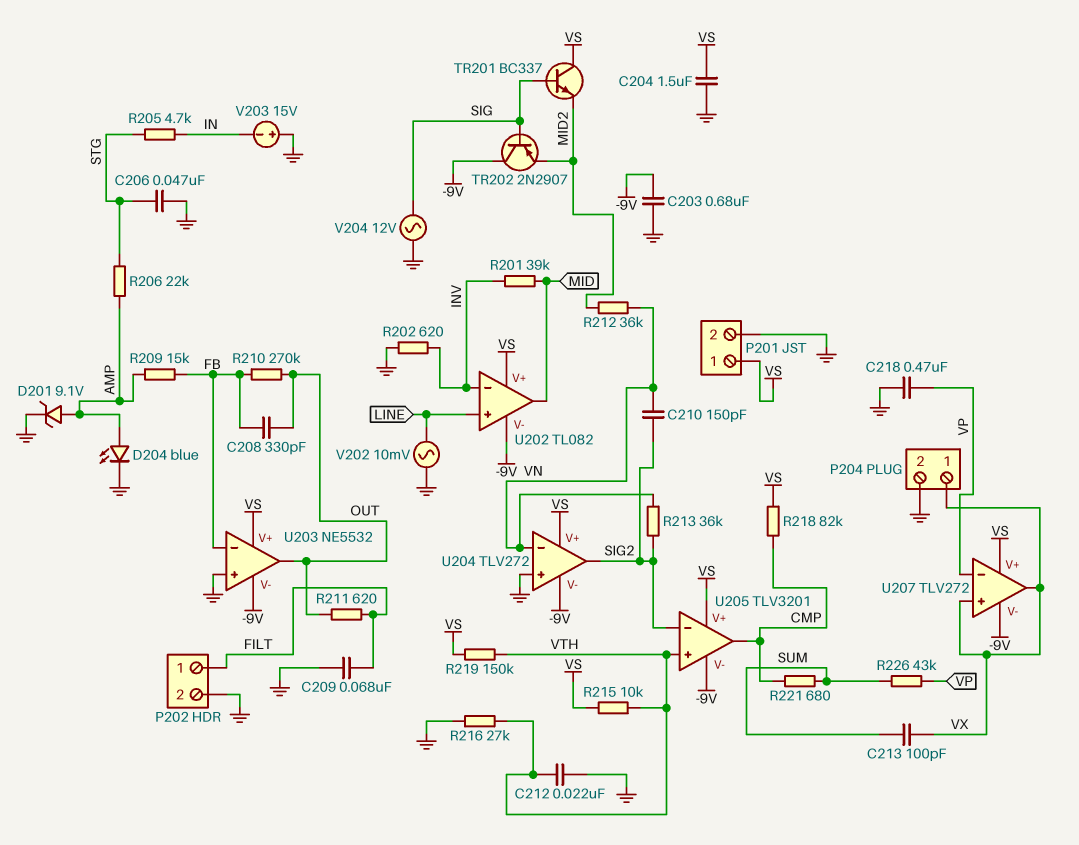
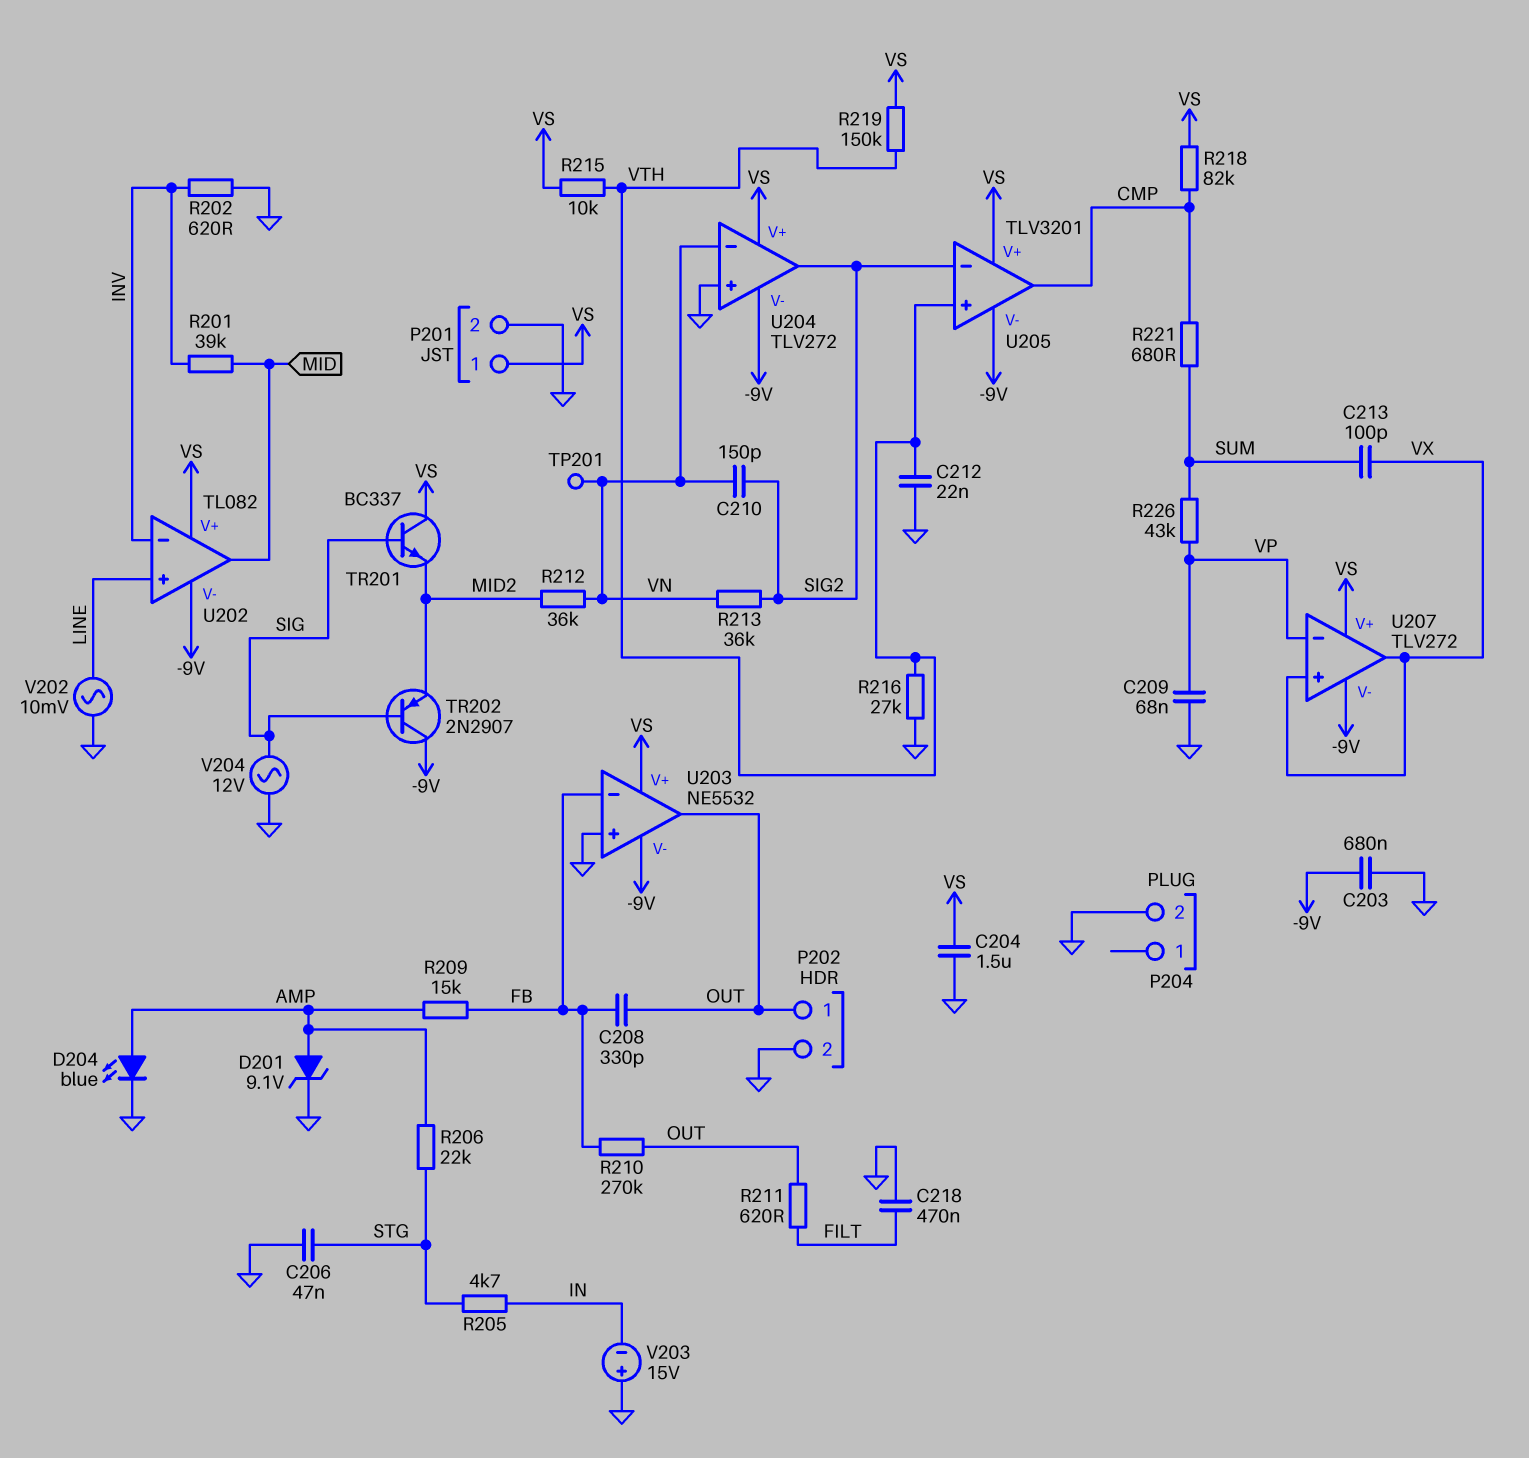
C209: 68nF (FILT, GND) -> 68nF (GND, VP)
C218: 470nF (GND, VP) -> 470nF (FILT, GND)
P202 pin 1: FILT -> OUT
P204 pin 1: VX -> none
TP201: none -> test point (VN)

